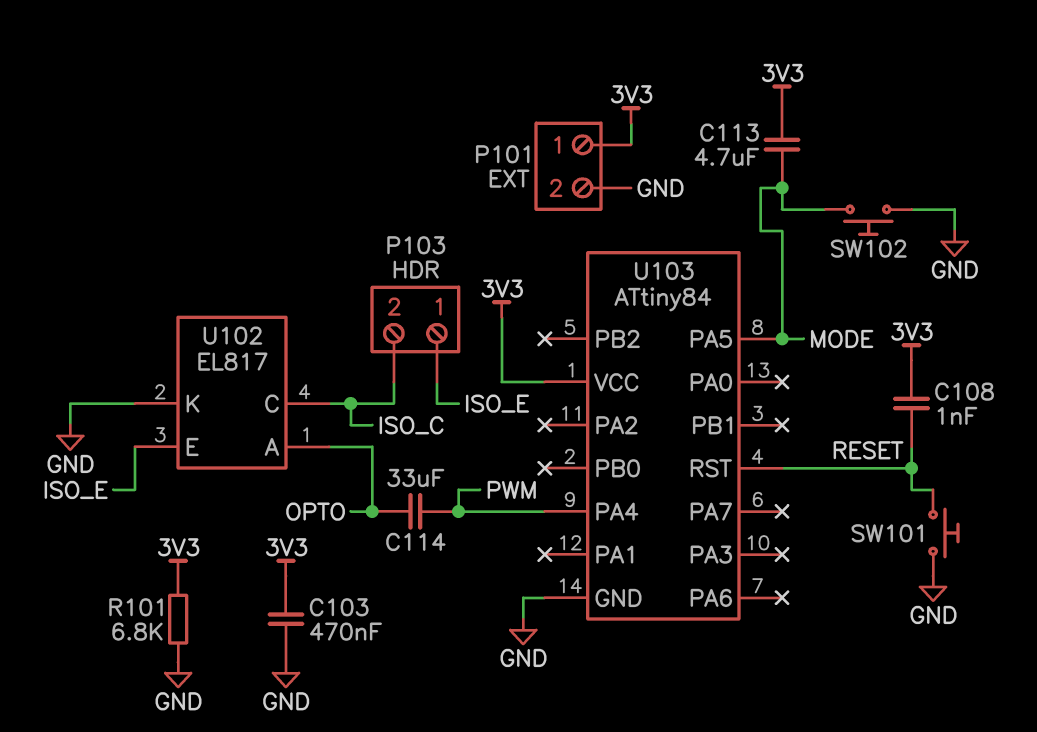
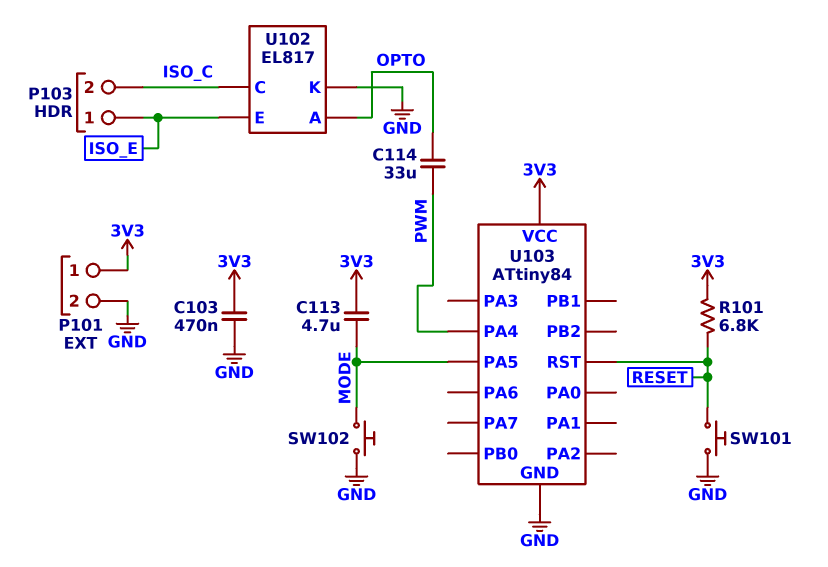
C108: 1nF (3V3, RESET) -> none
R101: 6.8k (3V3, GND) -> 6.8k (3V3, RESET)

